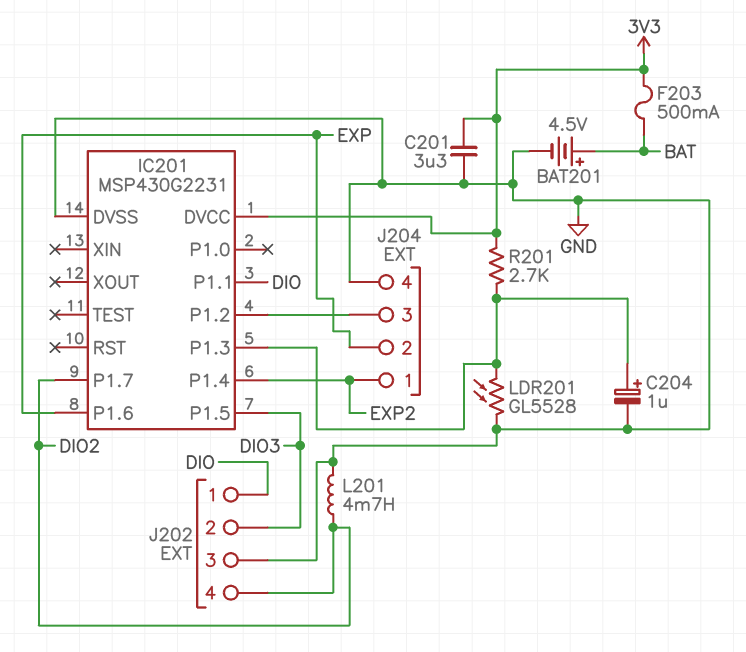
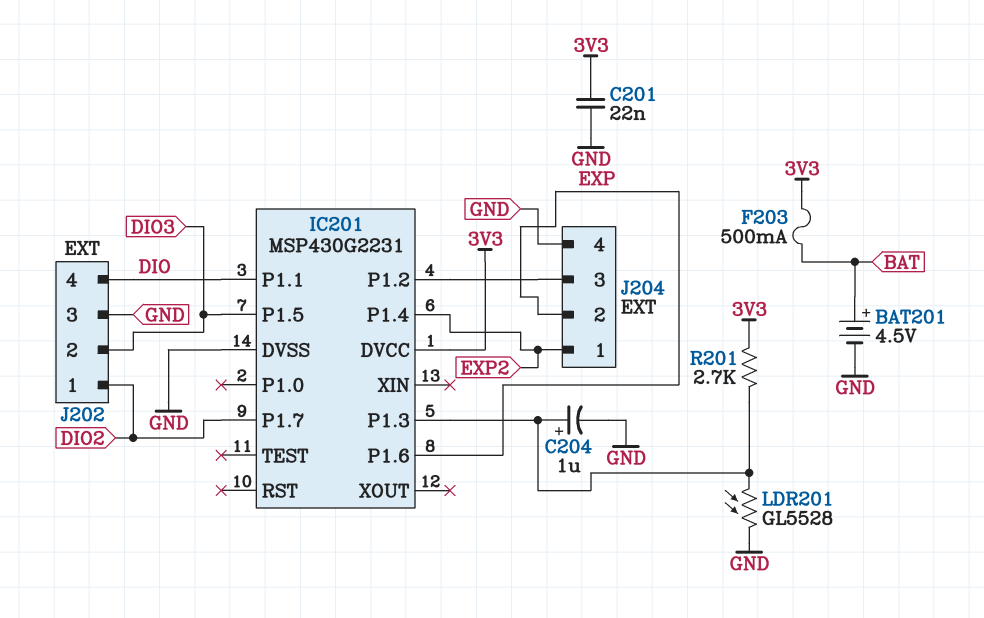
C201: 3.3uF (3V3, GND) -> 22nF (3V3, GND)
J202 pin 1: DIO -> DIO2
J202 pin 4: DIO2 -> DIO
L201: 4.7mH (DIO2, GND) -> none

